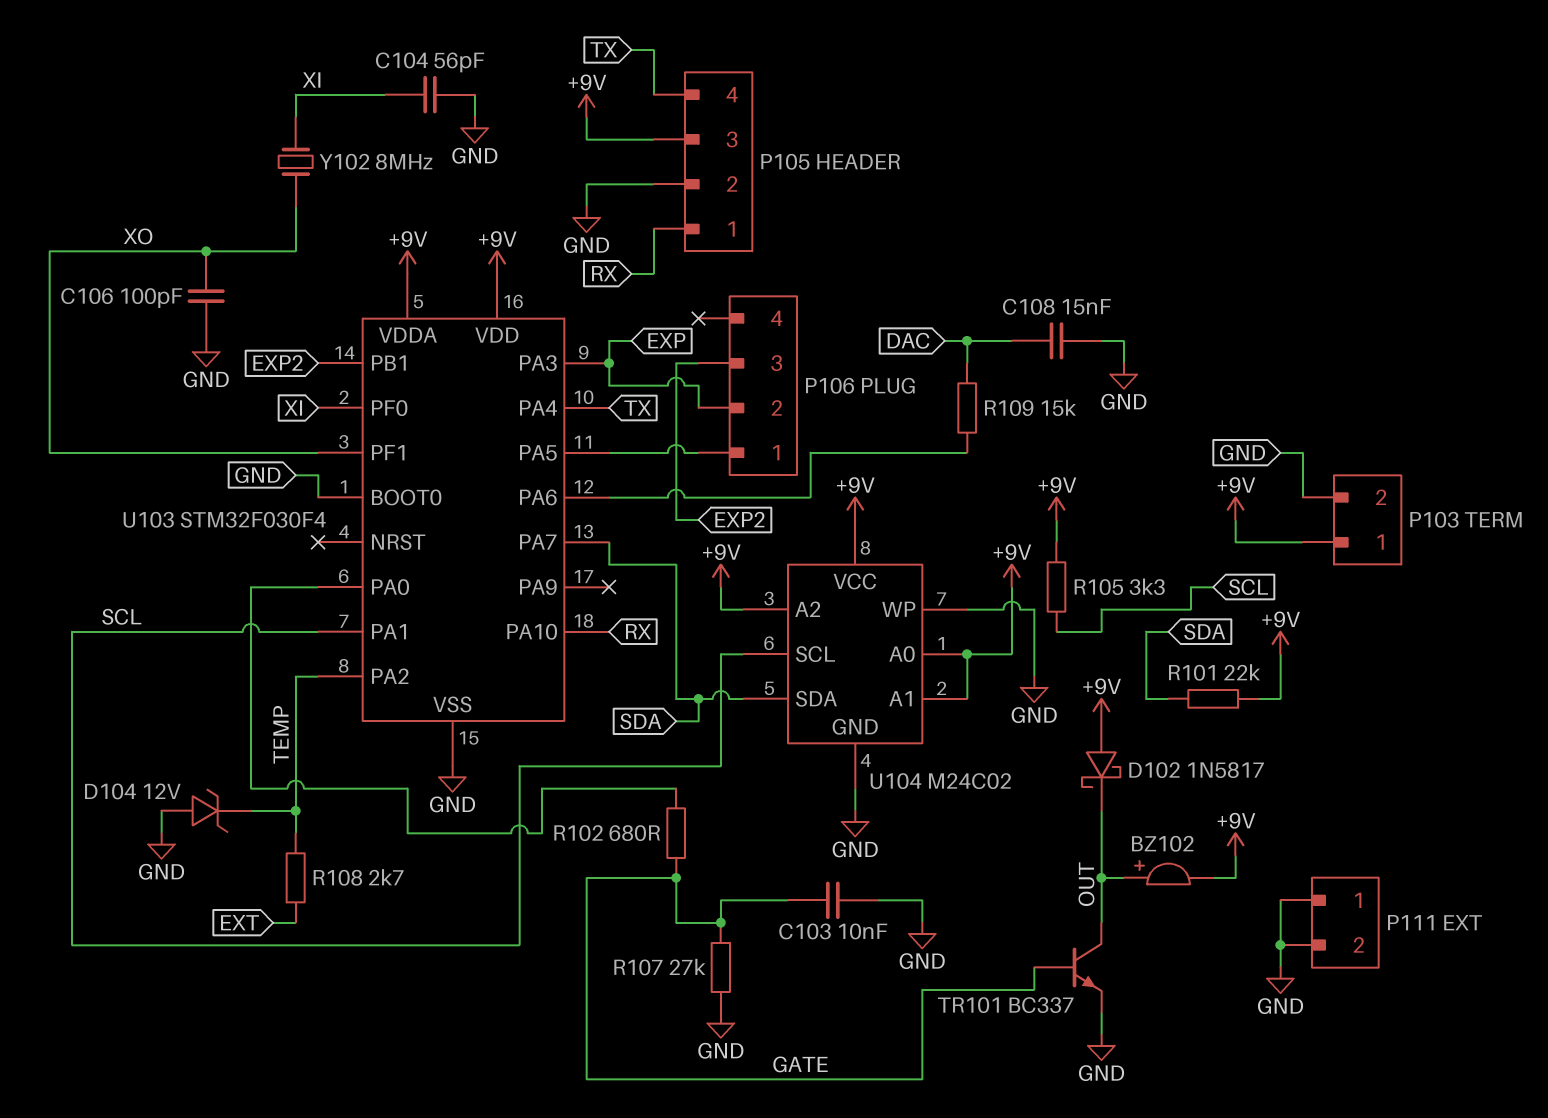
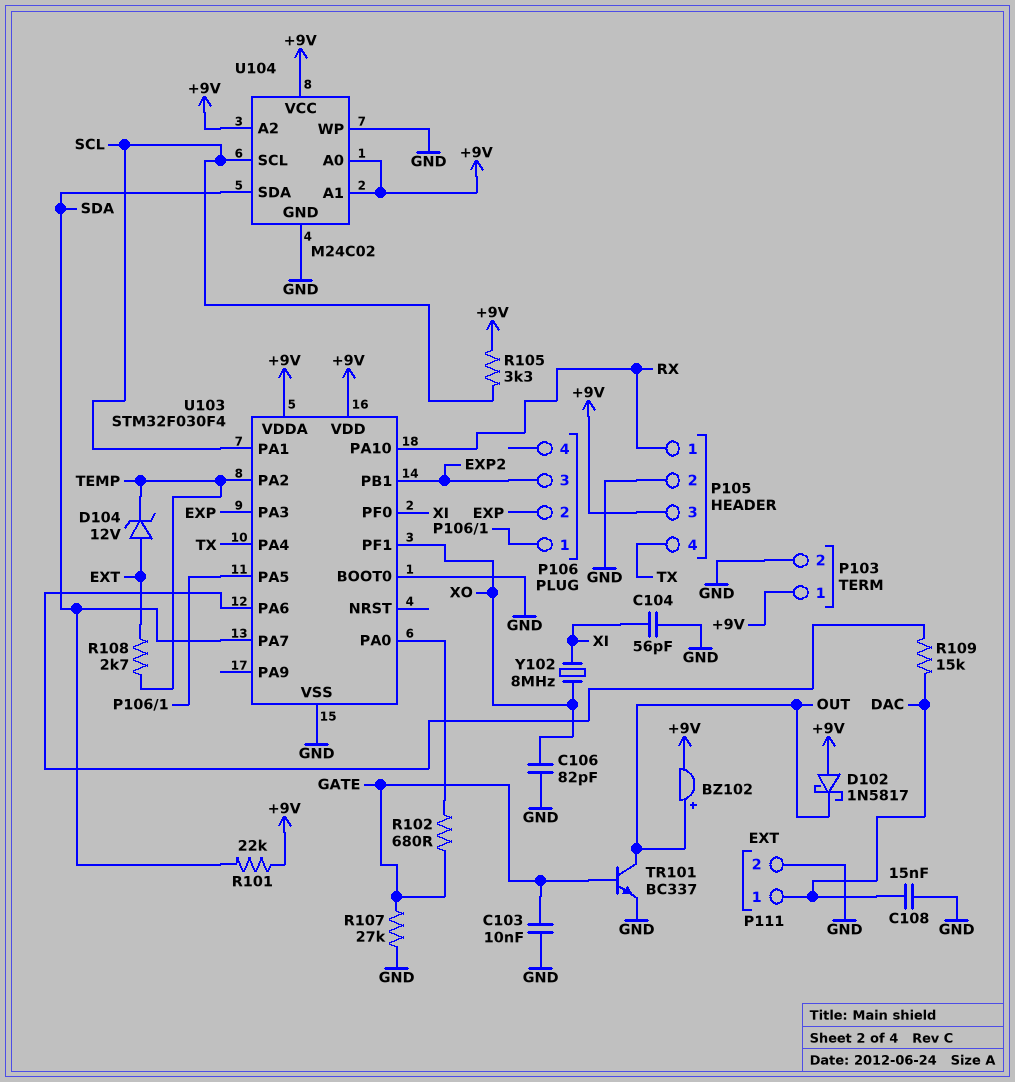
C106: 100pF (GND, XO) -> 82pF (GND, XO)
D104: zener 12V (A GND, K TEMP) -> zener 12V (A EXT, K TEMP)
P111 pin 1: GND -> DAC

